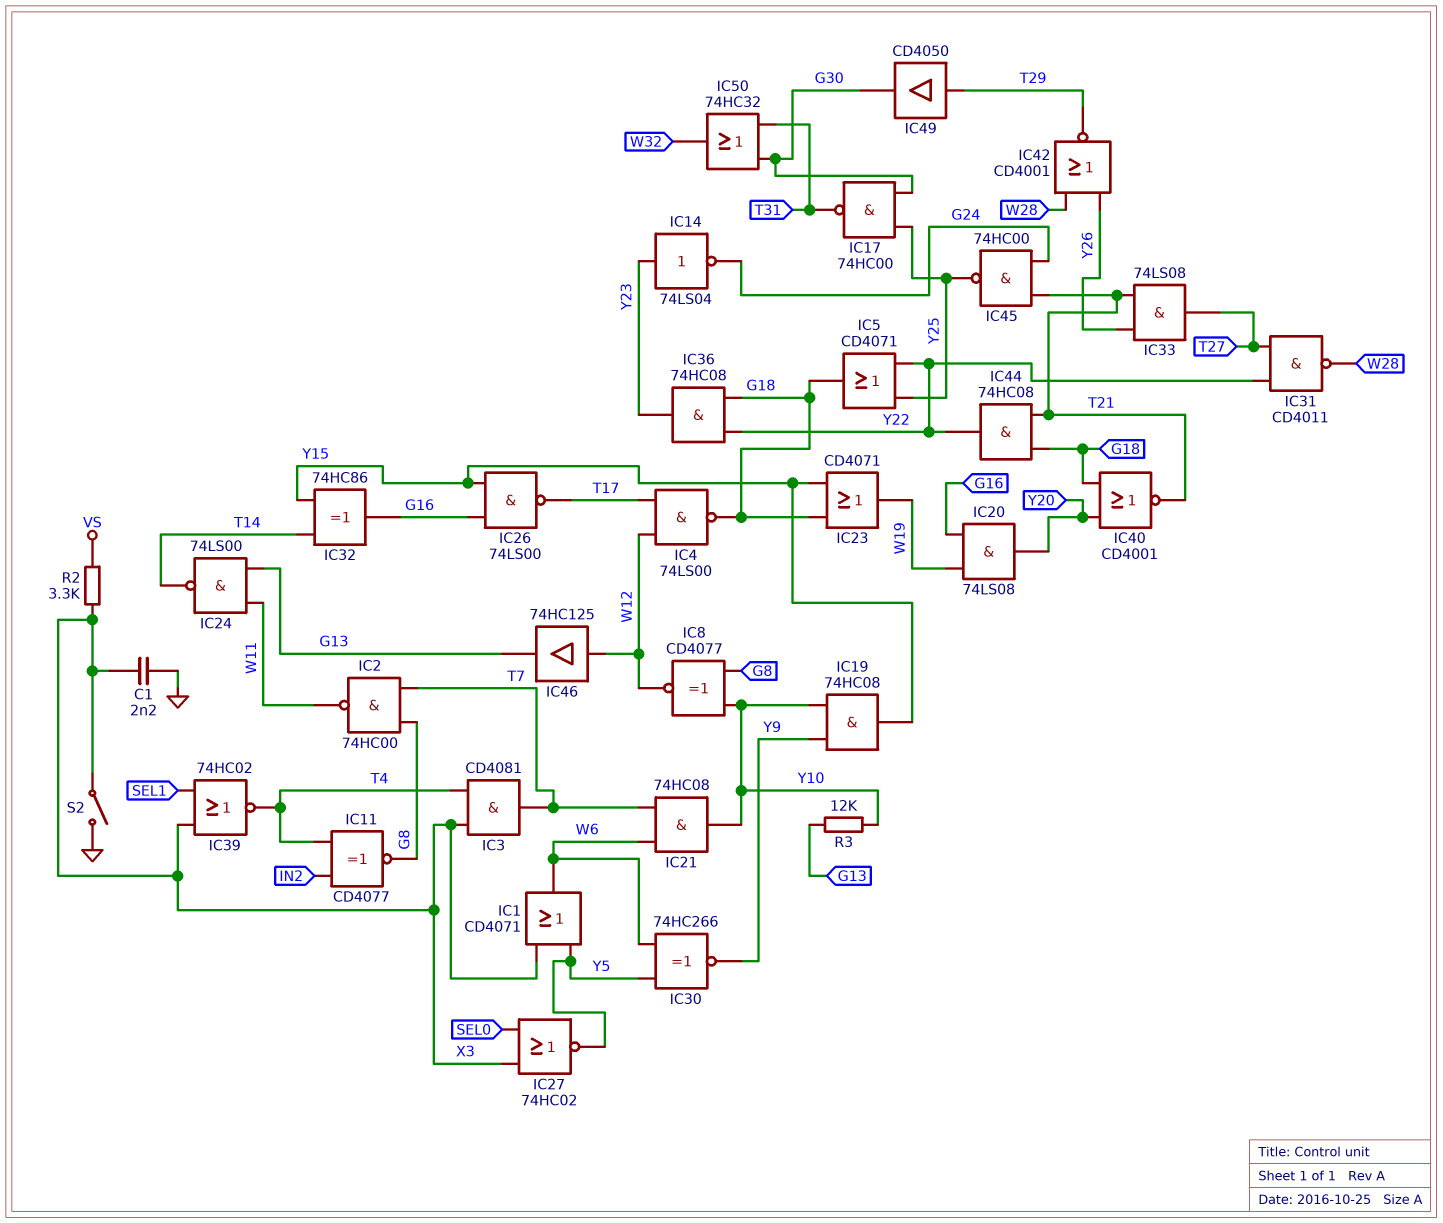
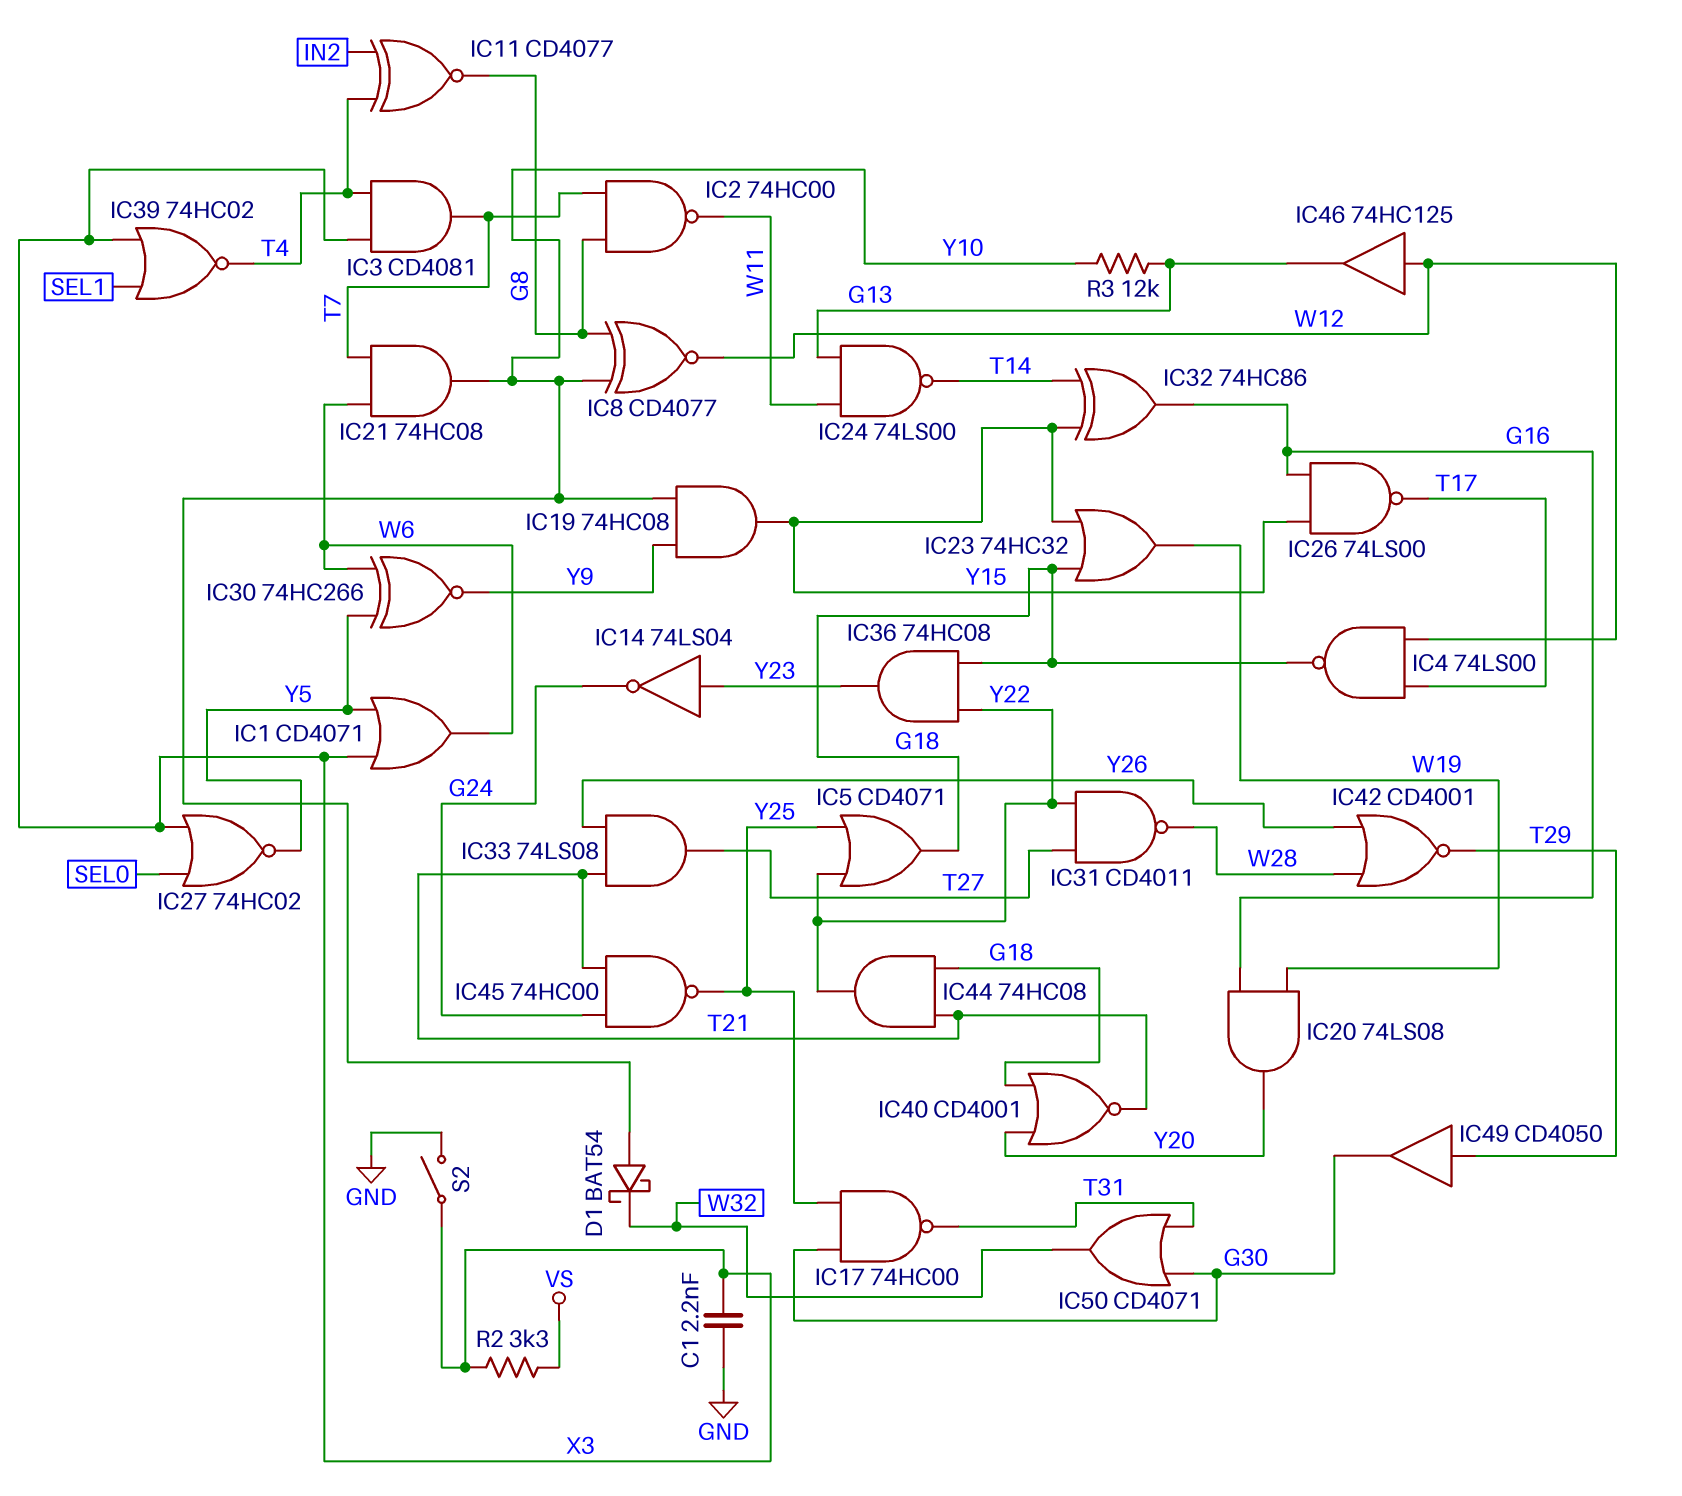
D1: none -> schottky BAT54 (A Y10, K W32)
IC23: OR CD4071 (in G18, in Y15, out W19) -> OR 74HC32 (in G18, in Y15, out W19)
IC50: OR 74HC32 (in G30, in T31, out W32) -> OR CD4071 (in G30, in T31, out W32)

